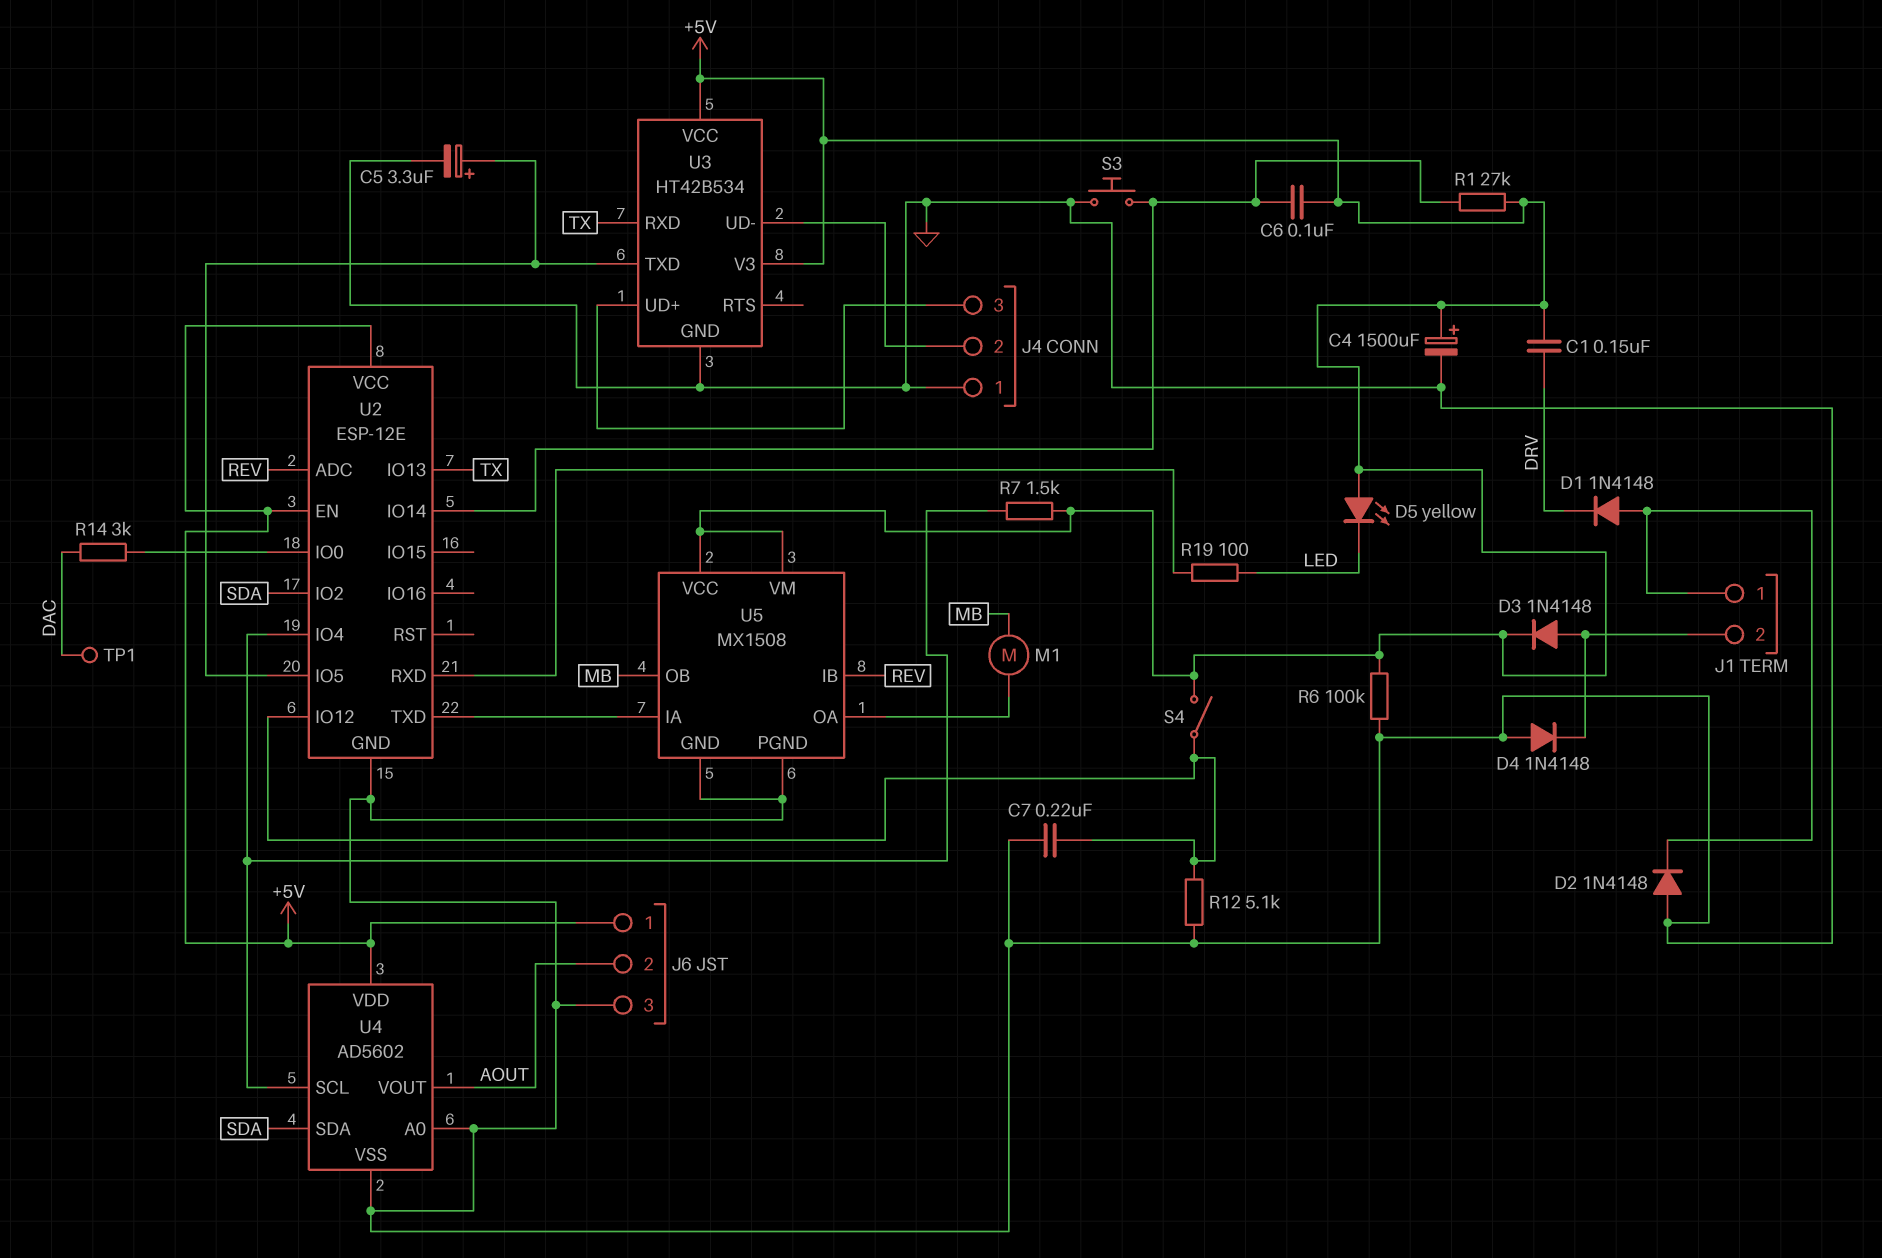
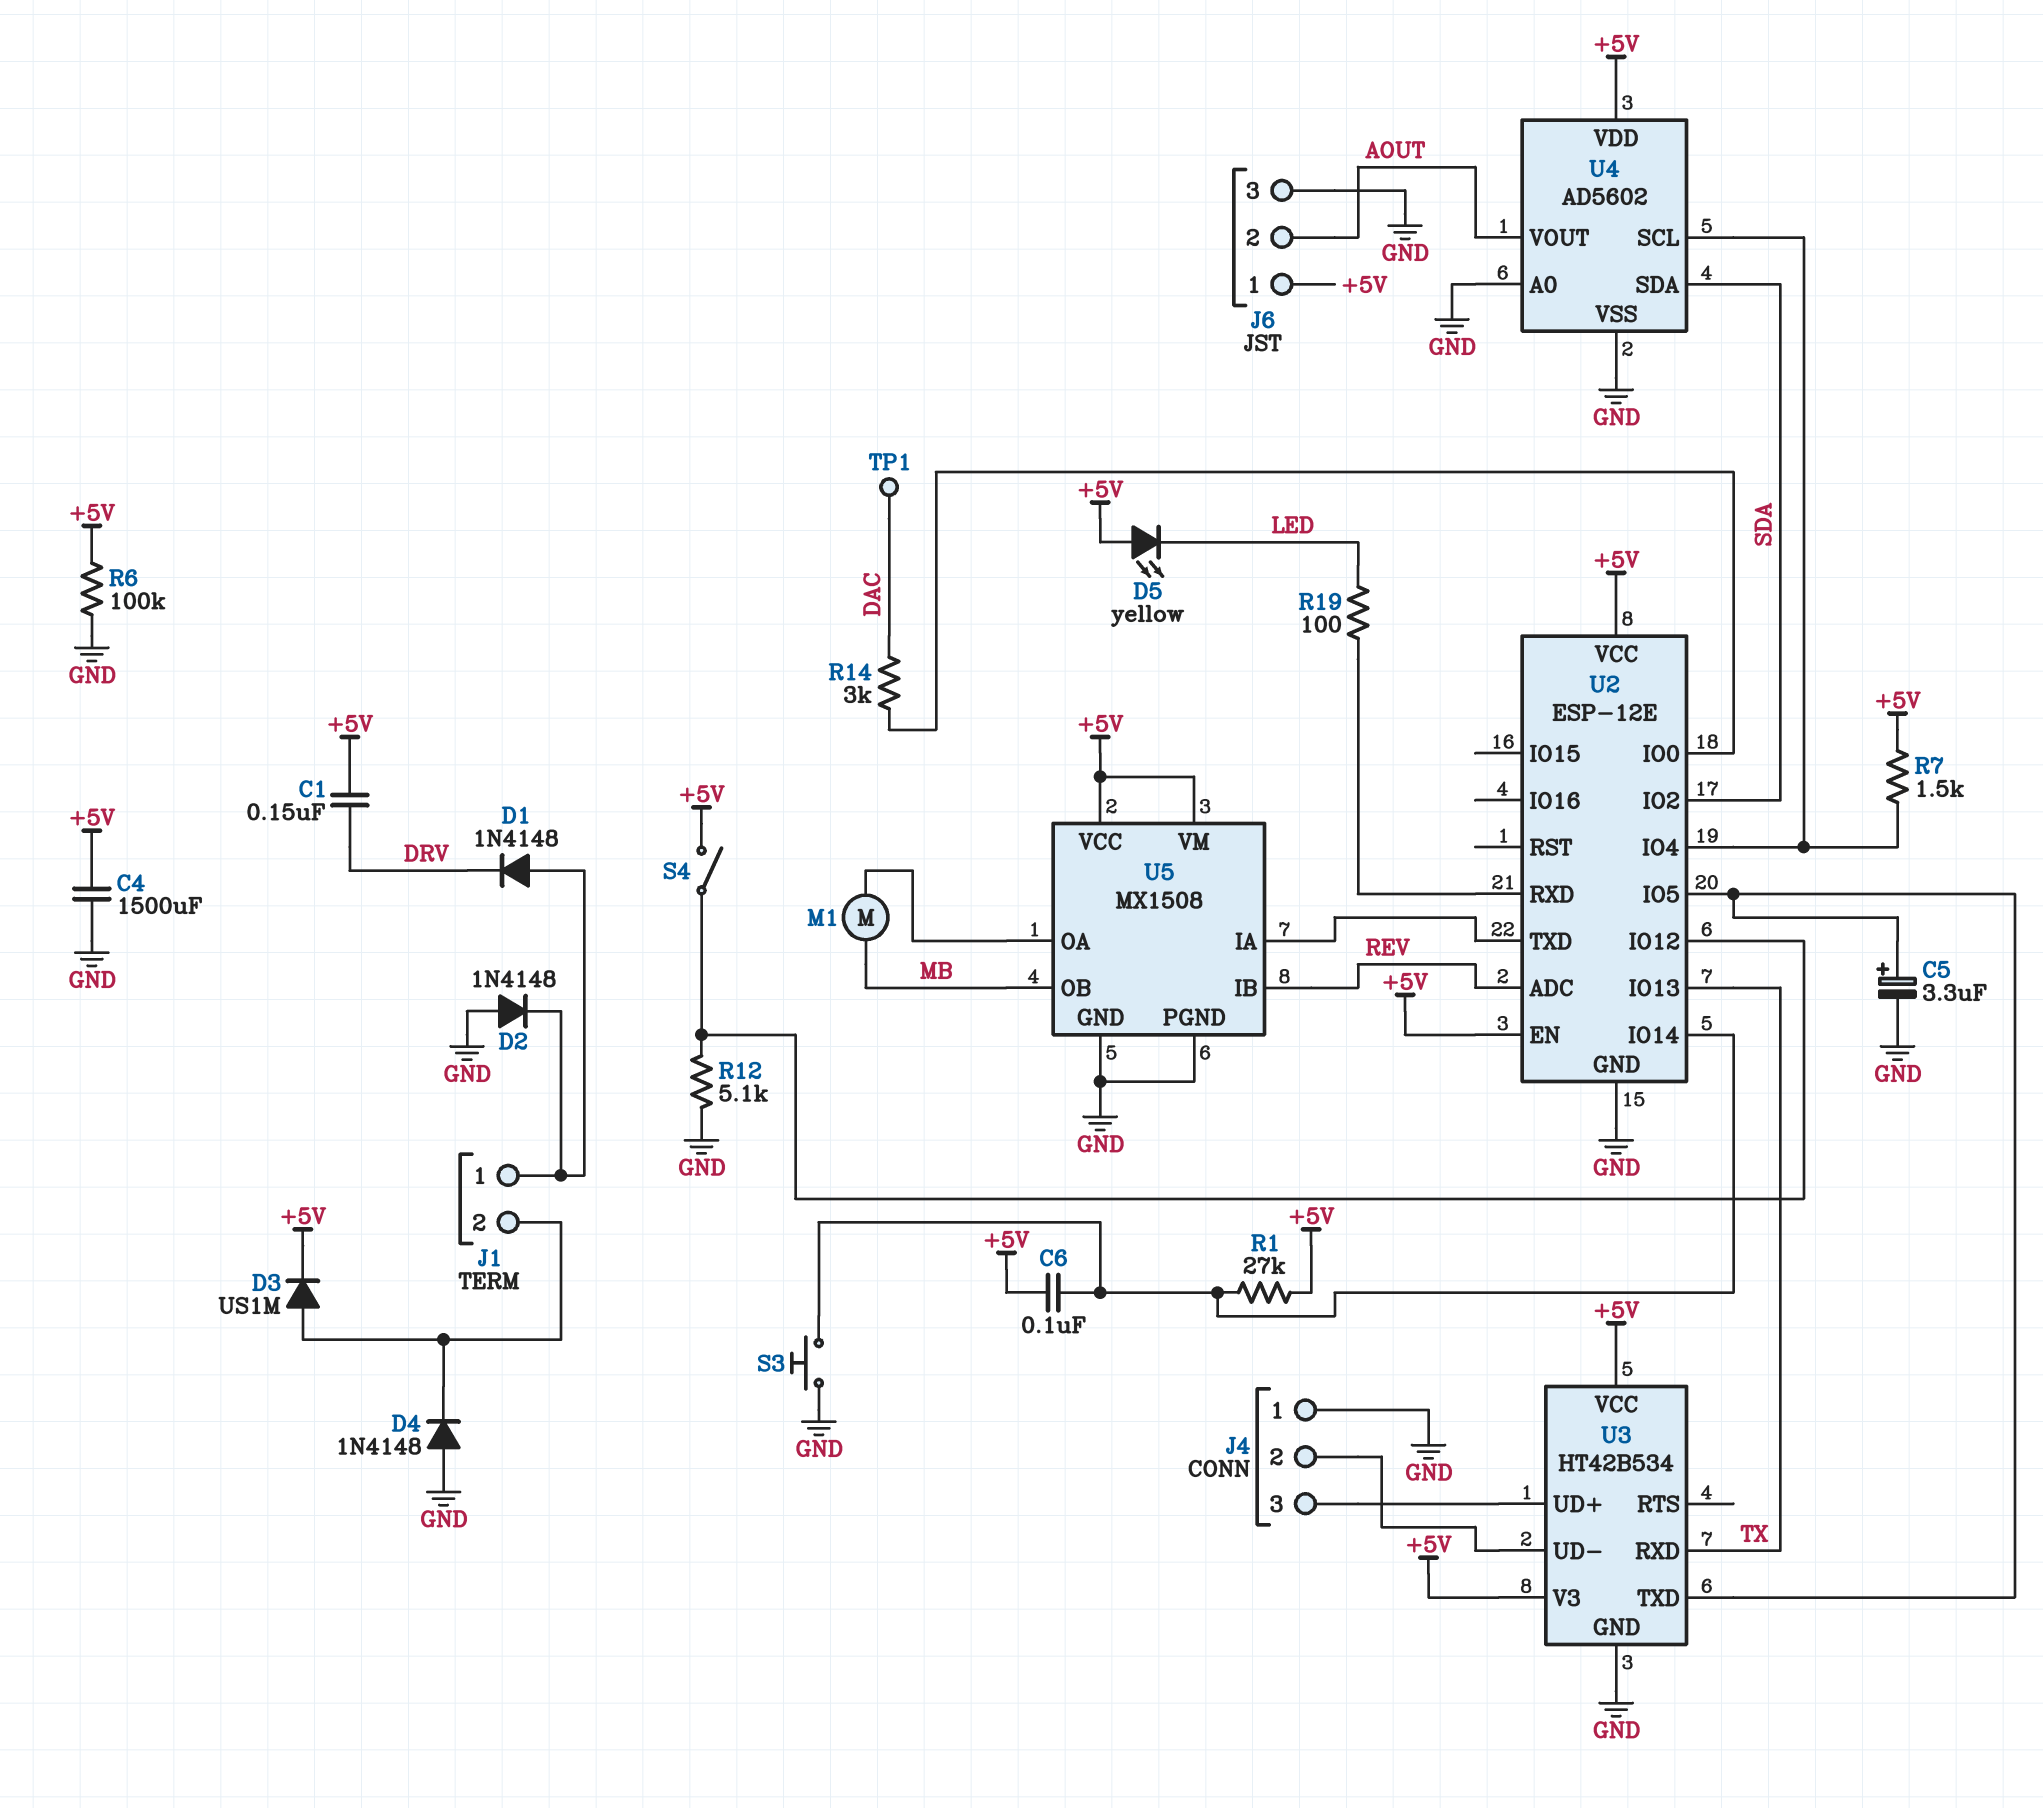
C4: 1500uF (plus +5V, minus GND) -> 1500uF (+5V, GND)
C7: 220nF (GND, U2/IO12) -> none
D3: diode 1N4148 (A J1/2, K +5V) -> diode US1M (A J1/2, K +5V)

